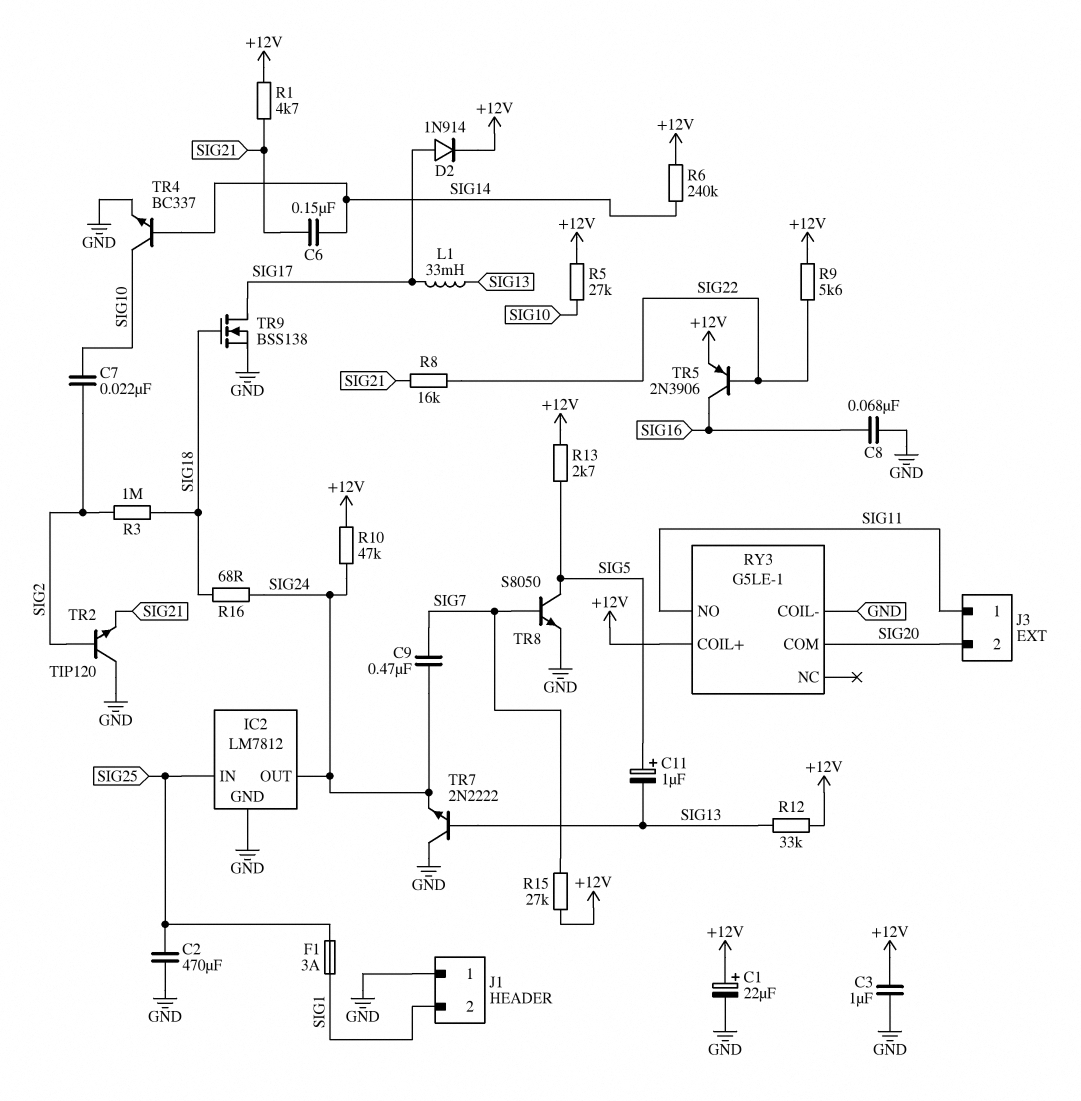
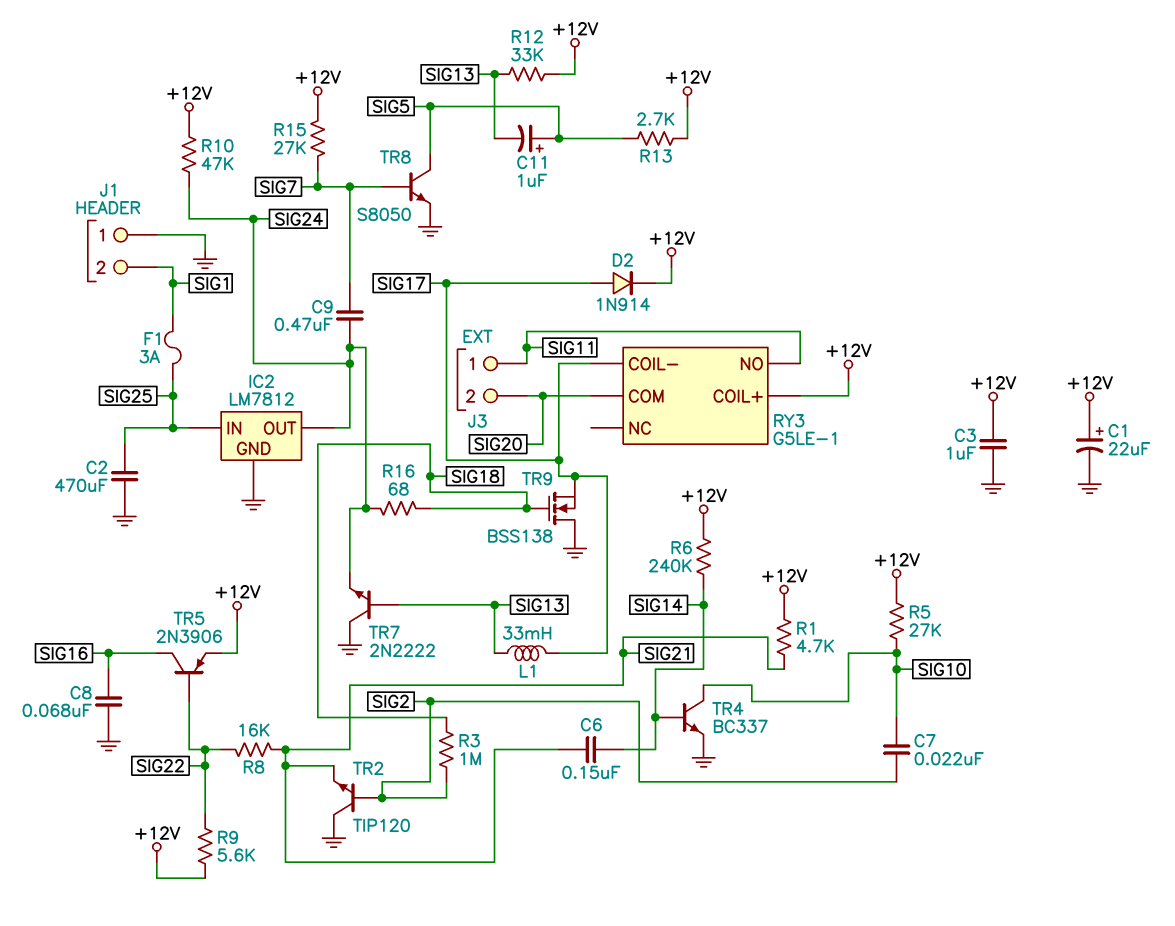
RY3 pin COIL-: GND -> SIG17
TR9: NMOS BSS138 (G SIG18, D SIG17, S GND) -> NMOS BSS138 (G SIG18, D GND, S SIG17)

